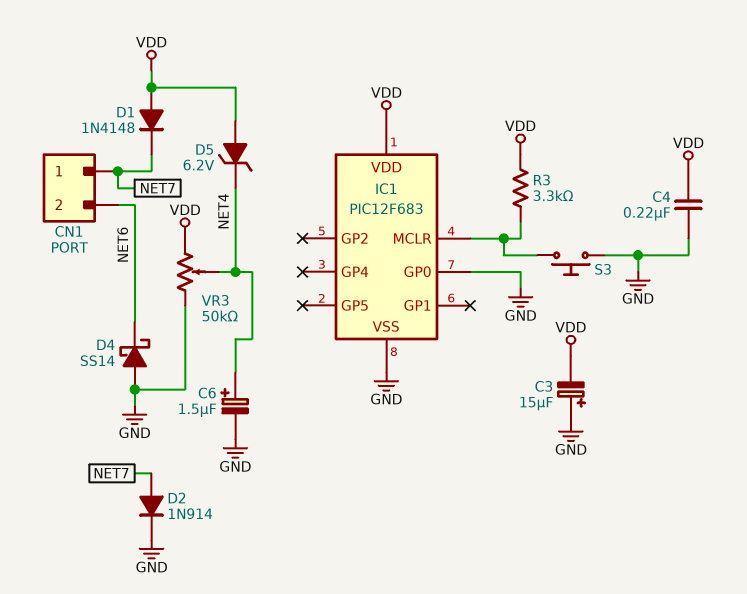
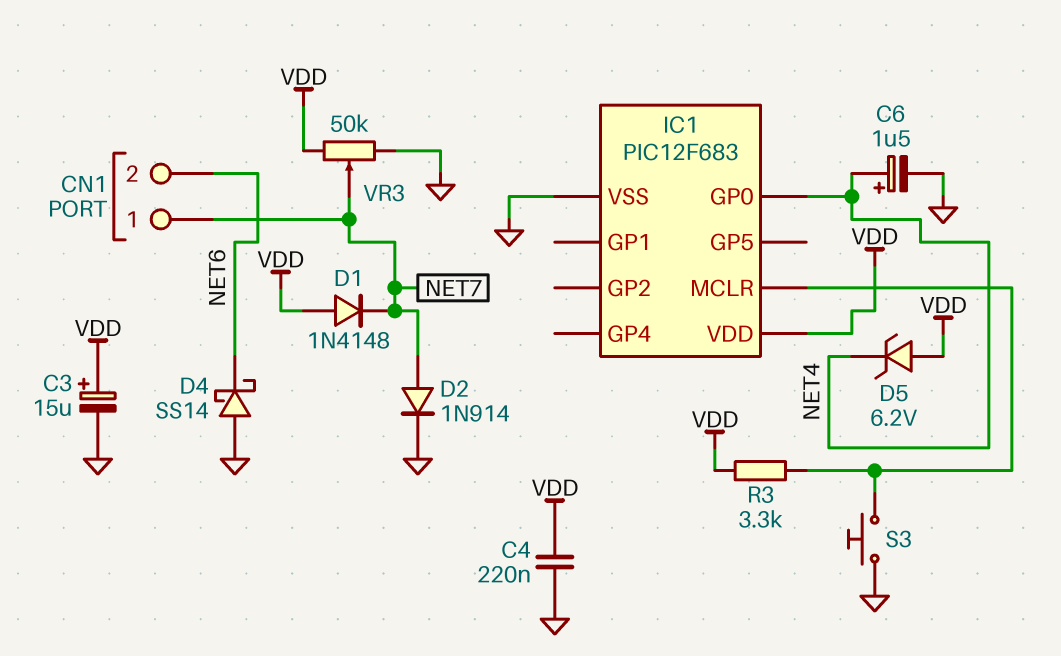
C3: 15uF (plus GND, minus VDD) -> 15uF (plus VDD, minus GND)
IC1 pin GP0: GND -> NET4
VR3: 50k (GND, VDD, wiper NET4) -> 50k (GND, VDD, wiper NET7)

